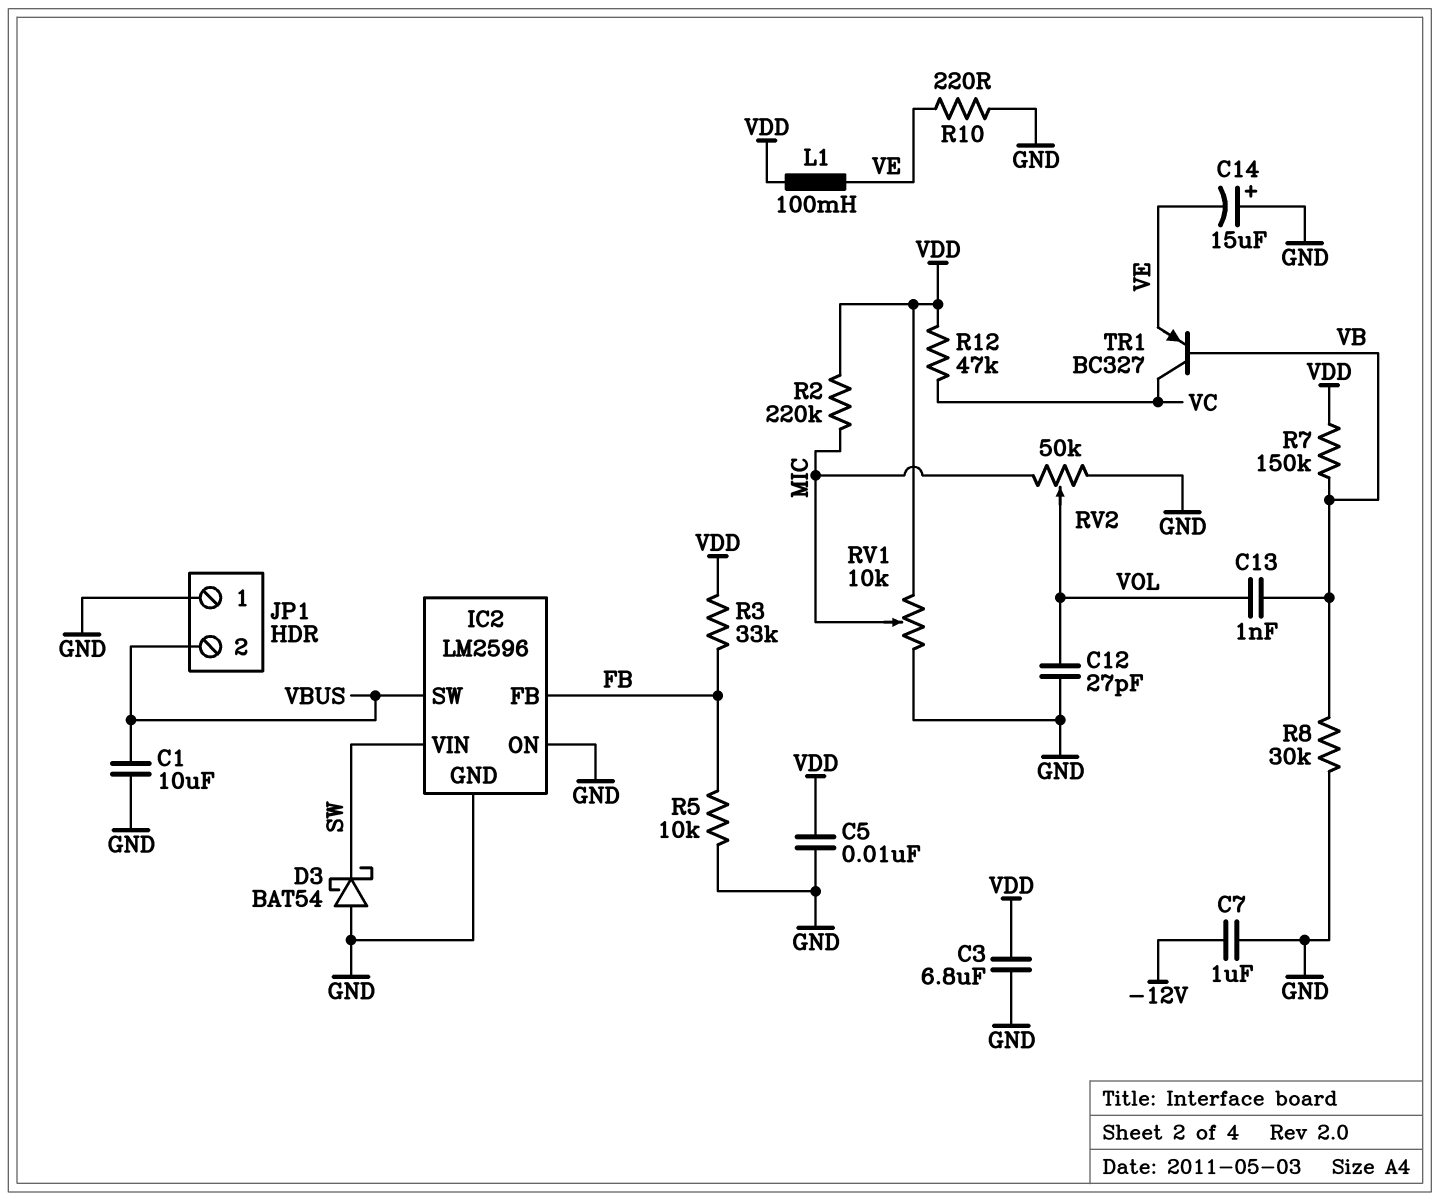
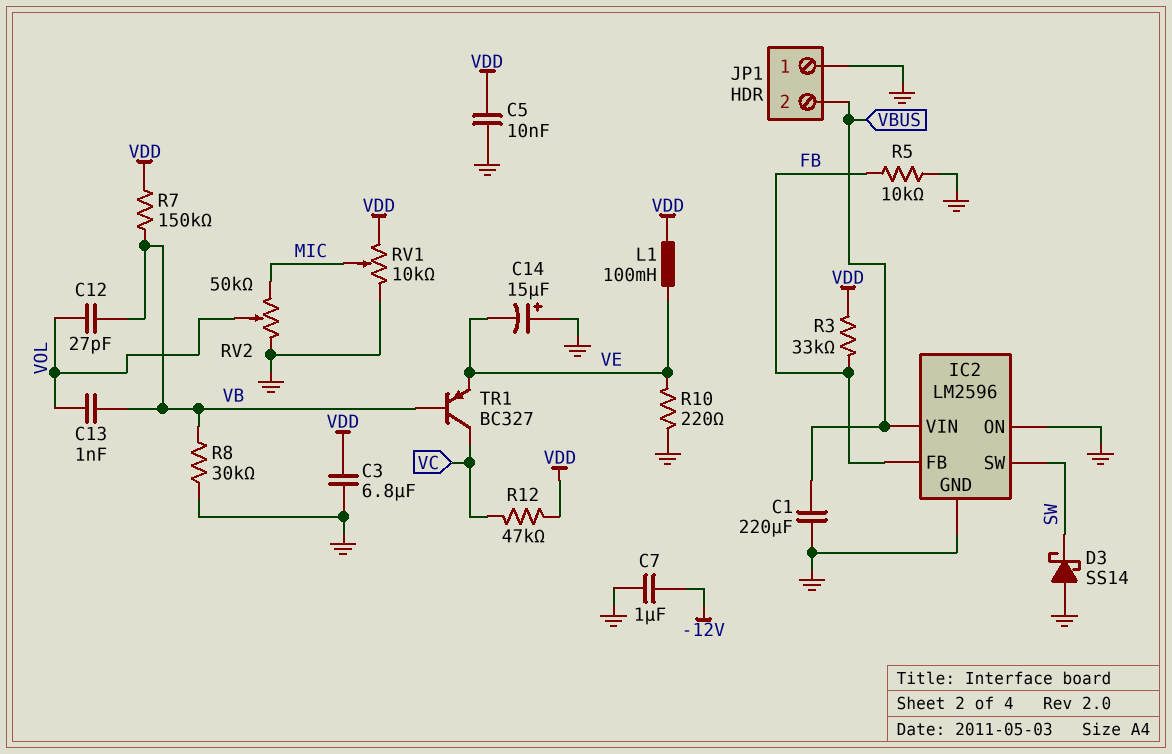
C1: 10uF (GND, VBUS) -> 220uF (GND, VBUS)
C12: 27pF (GND, VOL) -> 27pF (VB, VOL)
D3: schottky BAT54 (A GND, K SW) -> schottky SS14 (A GND, K SW)
IC2 pin SW: VBUS -> SW
IC2 pin VIN: SW -> VBUS
R2: 220k (MIC, VDD) -> none

